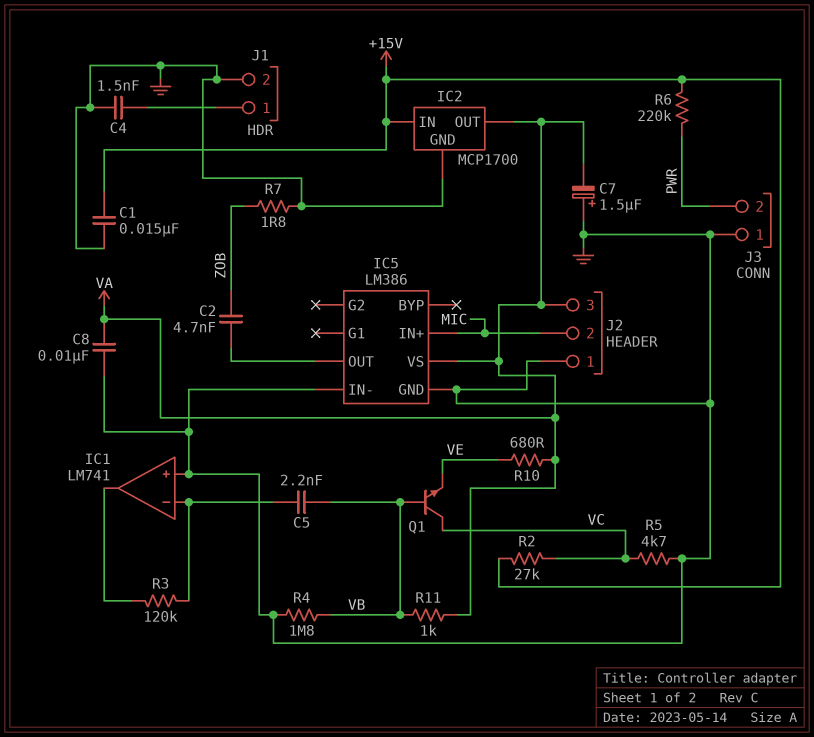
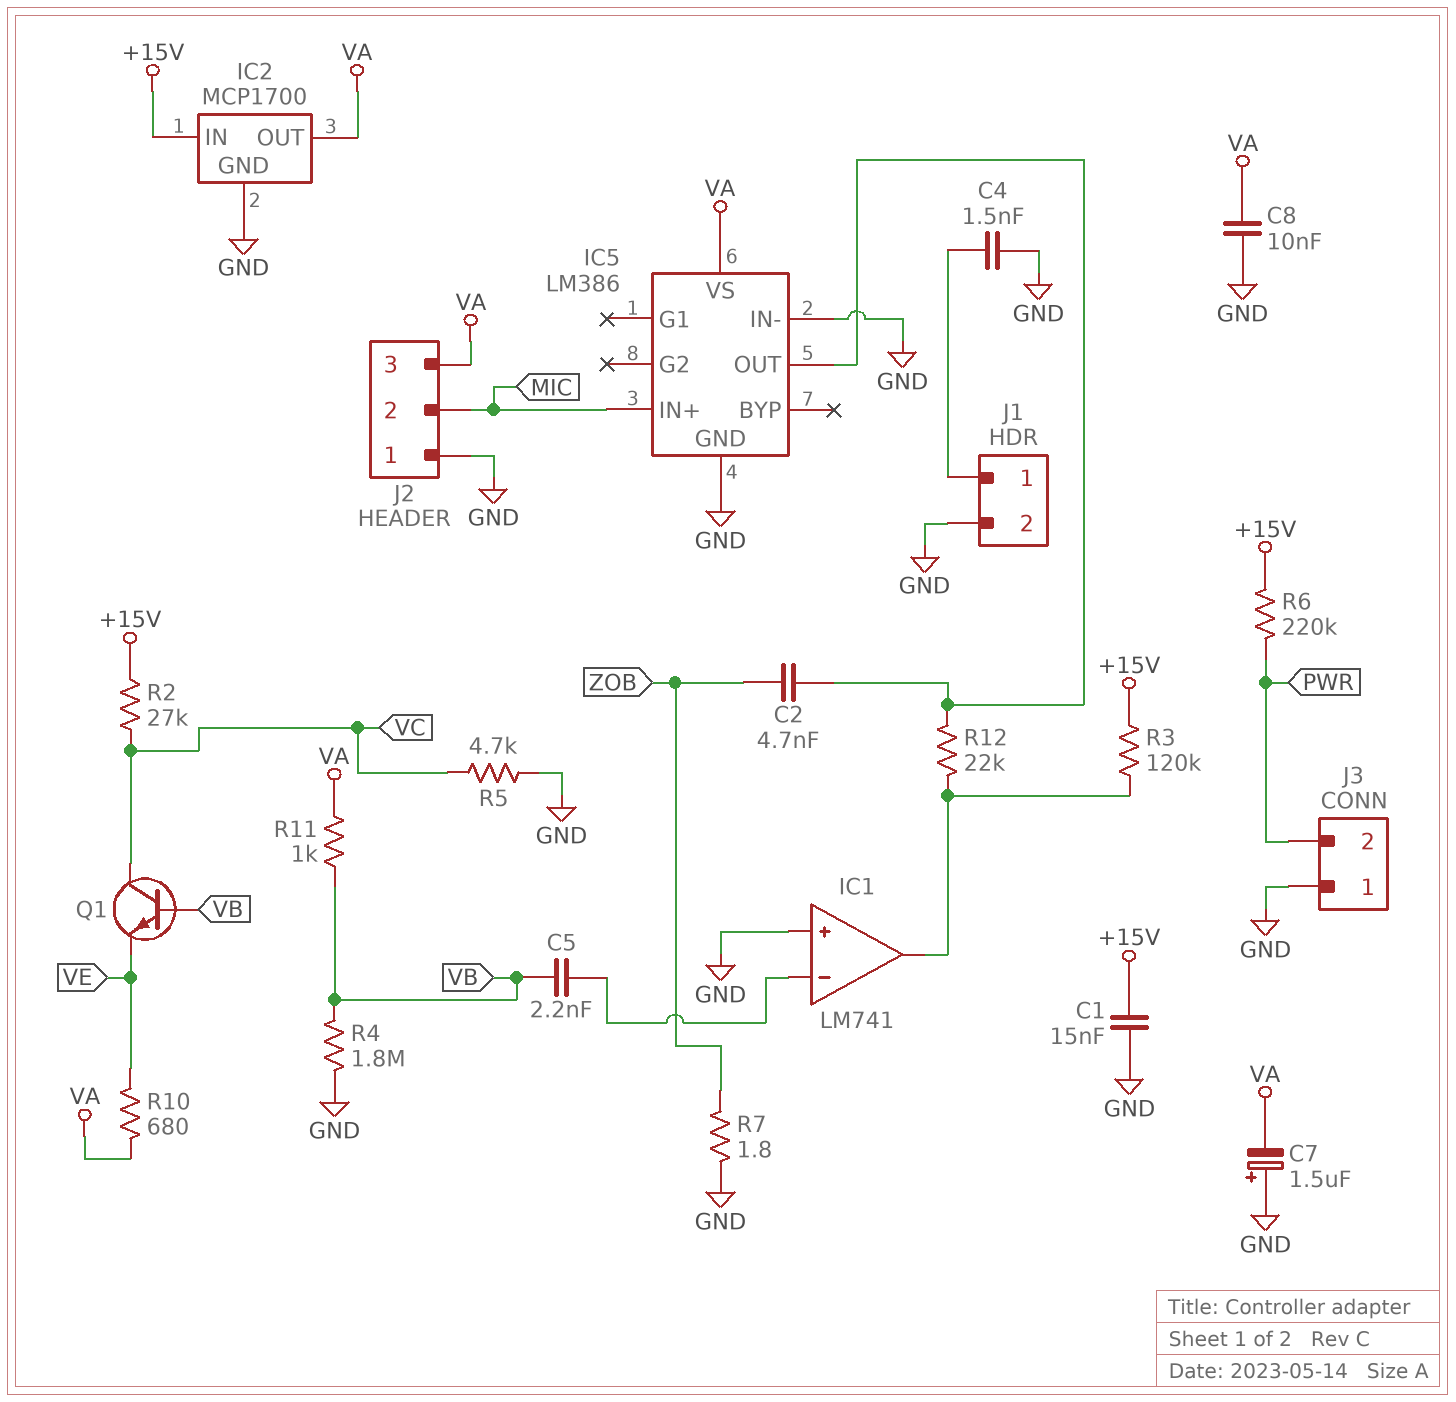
R3: 120k (IC1/in-, IC1/out) -> 120k (+15V, IC1/out)
R12: none -> 22k (IC1/out, IC5/OUT)

